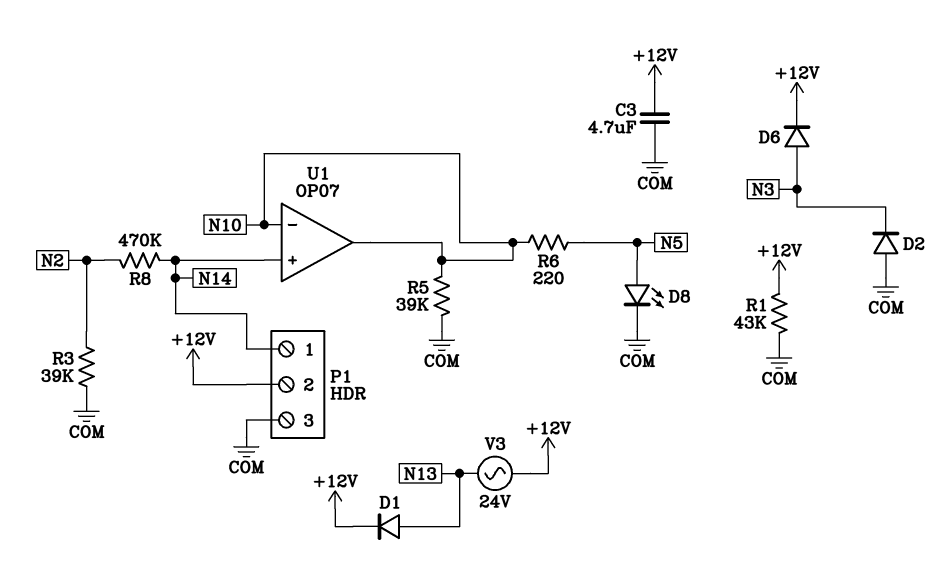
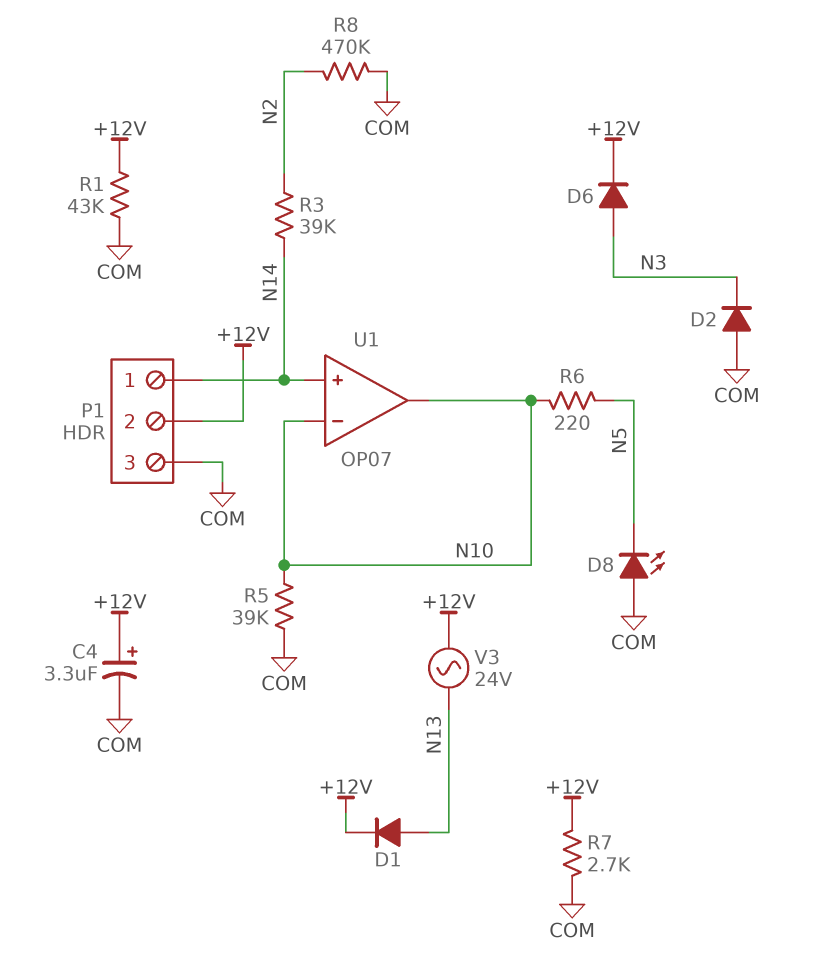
C3: 4.7uF (+12V, COM) -> none
C4: none -> 3.3uF (plus +12V, minus COM)
D8: LED (A N5, K COM) -> LED (A COM, K N5)
R3: 39k (COM, N2) -> 39k (N2, N14)
R7: none -> 2.7k (+12V, COM)
R8: 470k (N2, N14) -> 470k (COM, N2)

